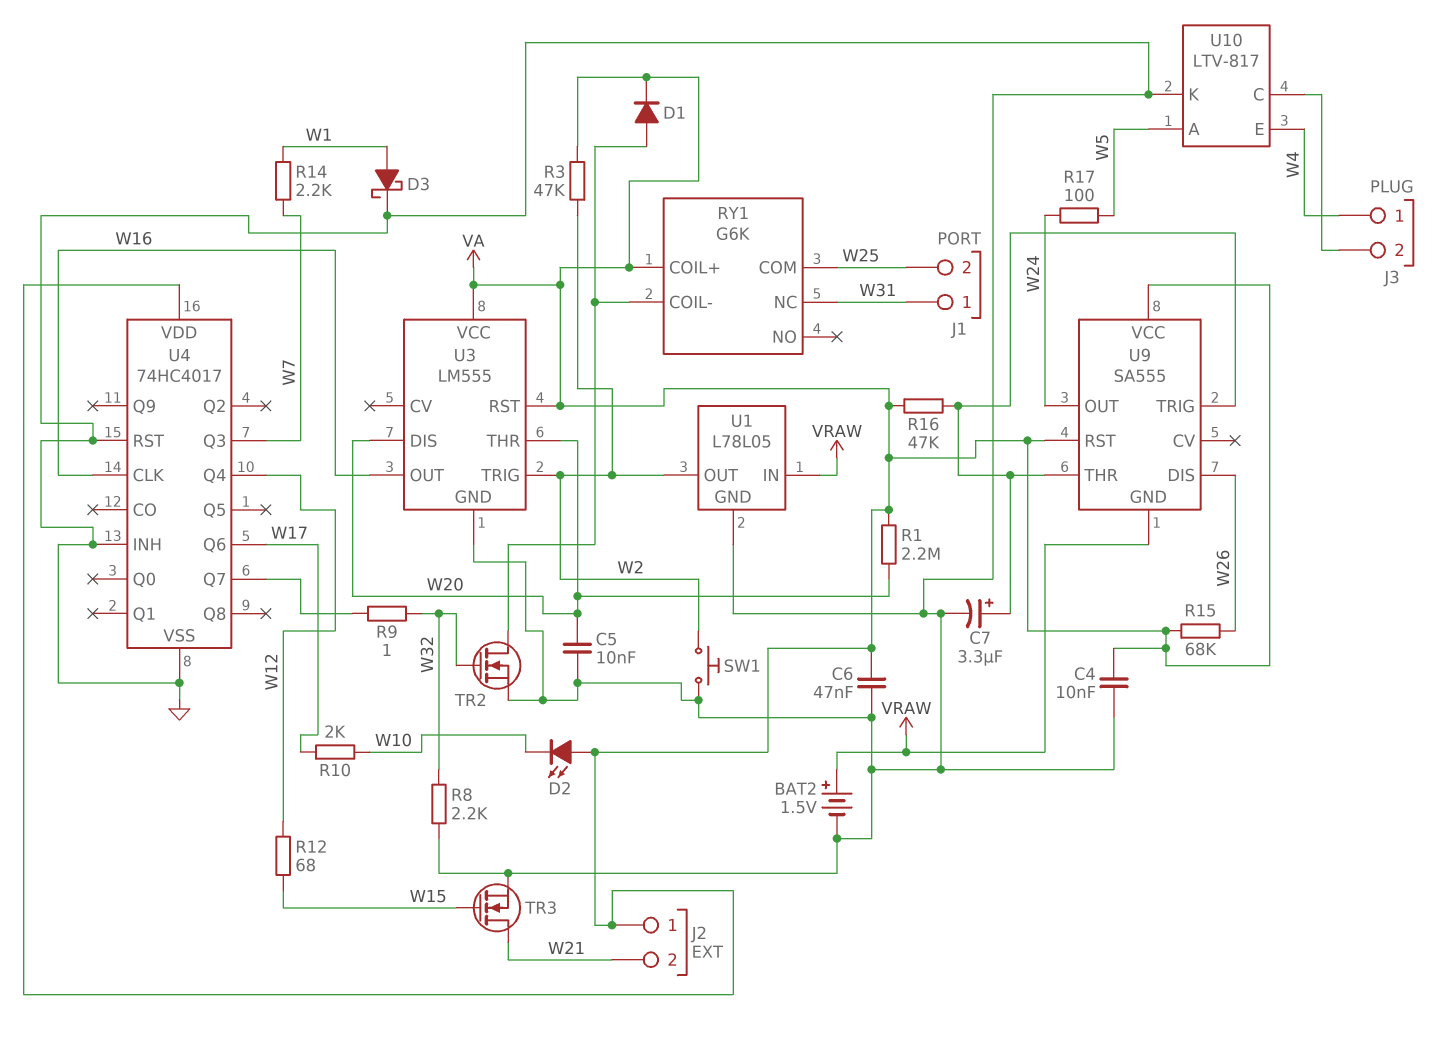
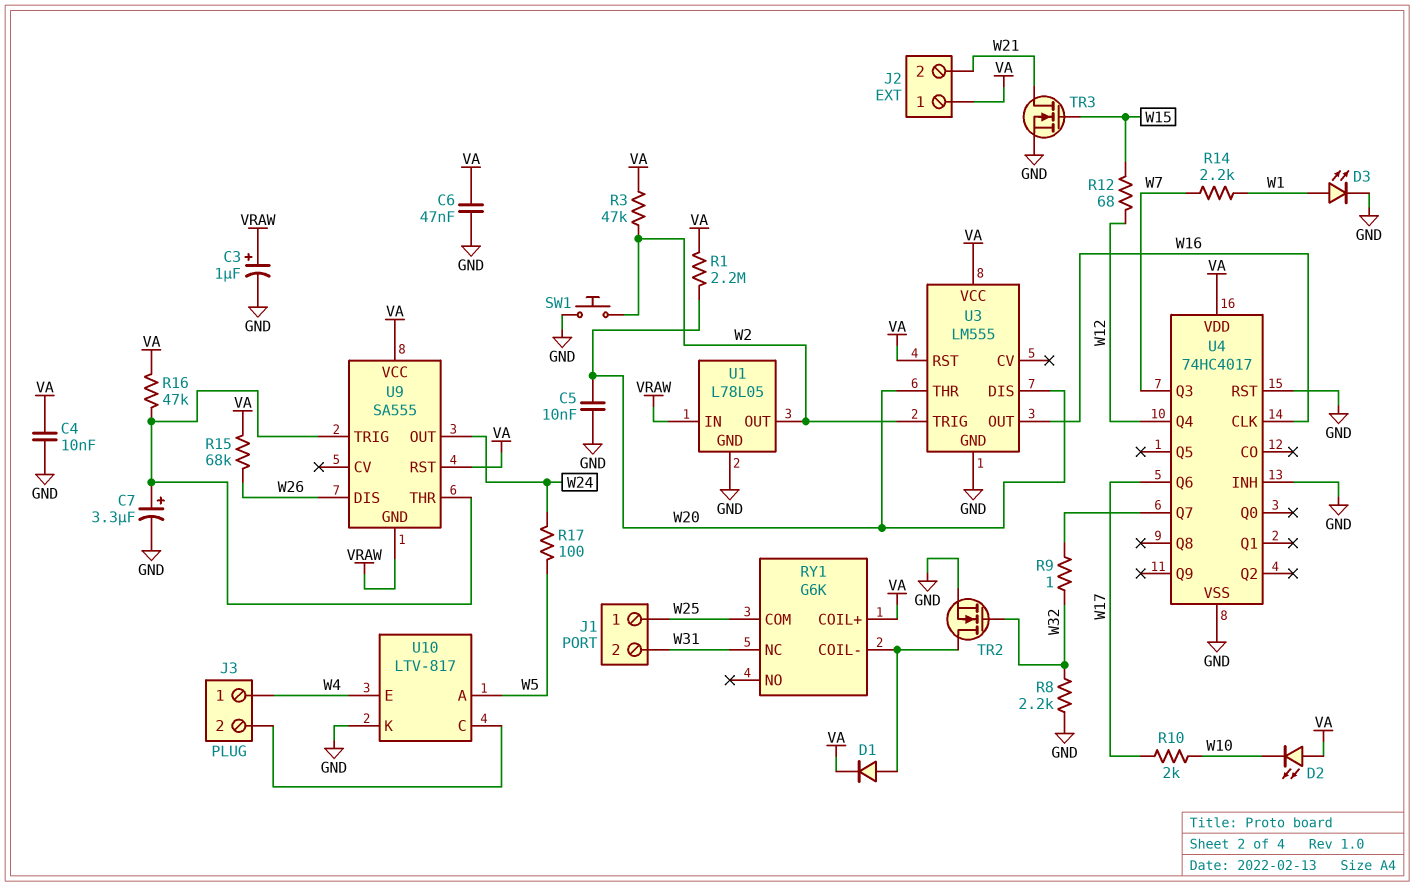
BAT2: 1.5V (plus VRAW, minus GND) -> none
C3: none -> 1uF (plus VRAW, minus GND)
D3: schottky (A W1, K GND) -> LED (A W1, K GND)
J1 pin 1: W31 -> W25
J1 pin 2: W25 -> W31

